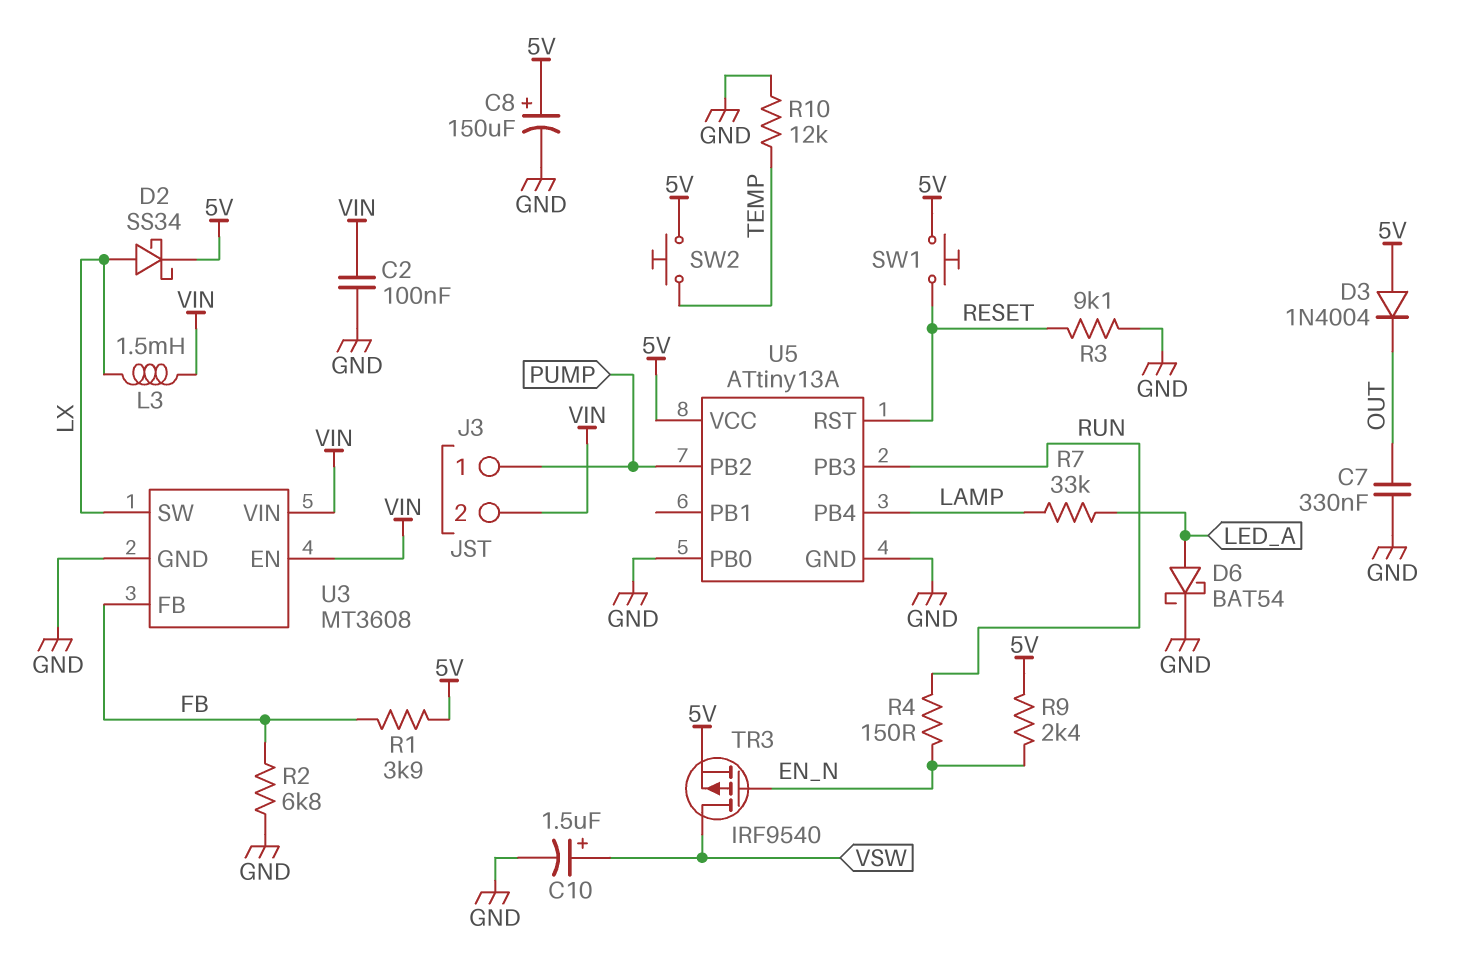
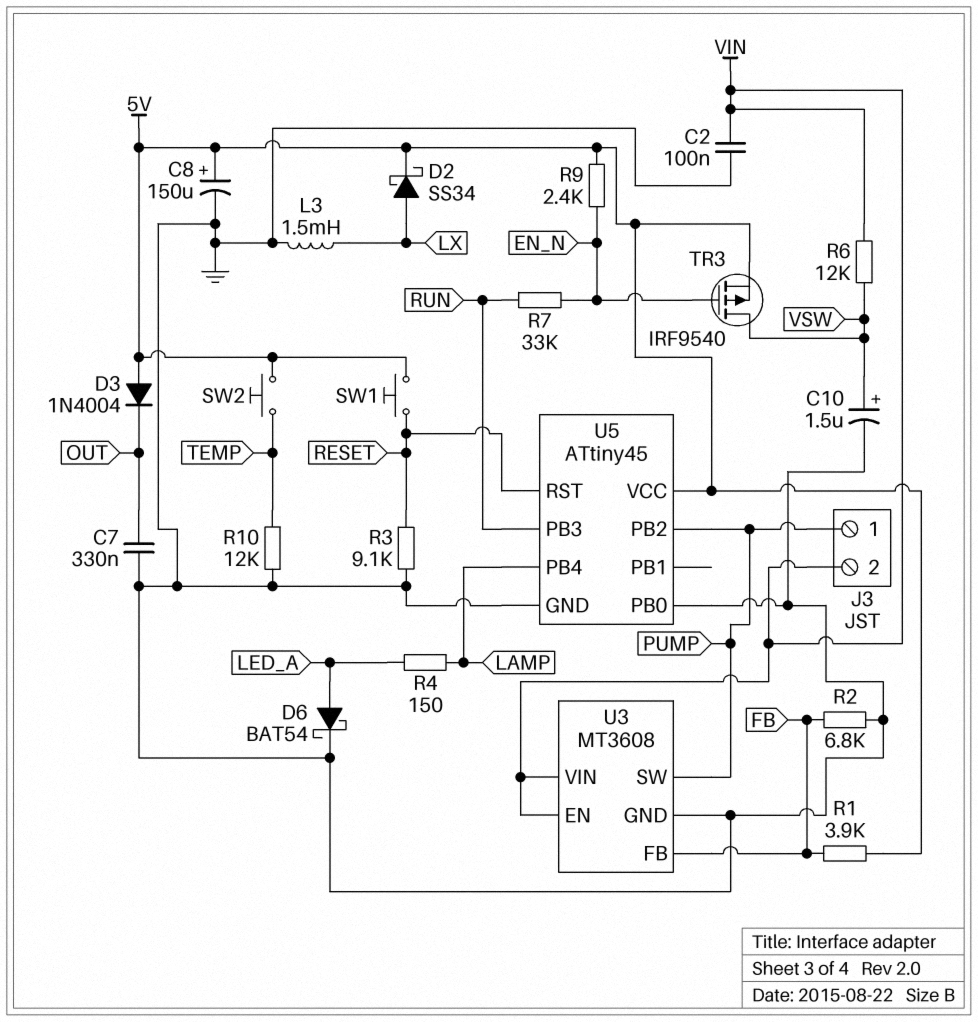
L3: 1.5mH (LX, VIN) -> 1.5mH (GND, LX)
R4: 150 (EN_N, RUN) -> 150 (LAMP, LED_A)
R6: none -> 12k (VIN, VSW)
R7: 33k (LAMP, LED_A) -> 33k (EN_N, RUN)
U3 pin SW: LX -> PUMP
U5: ATtiny13A -> ATtiny45

